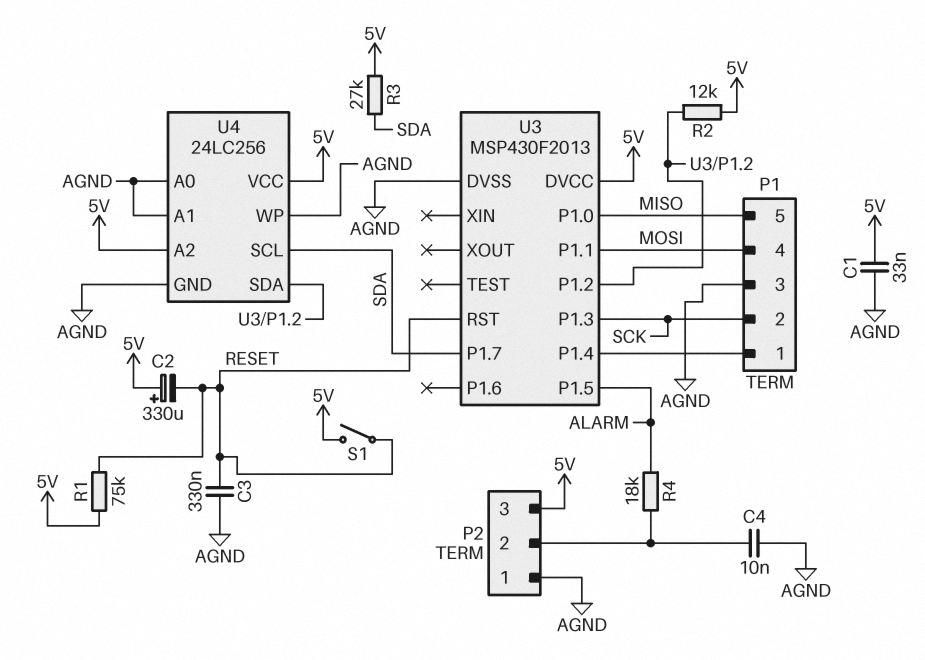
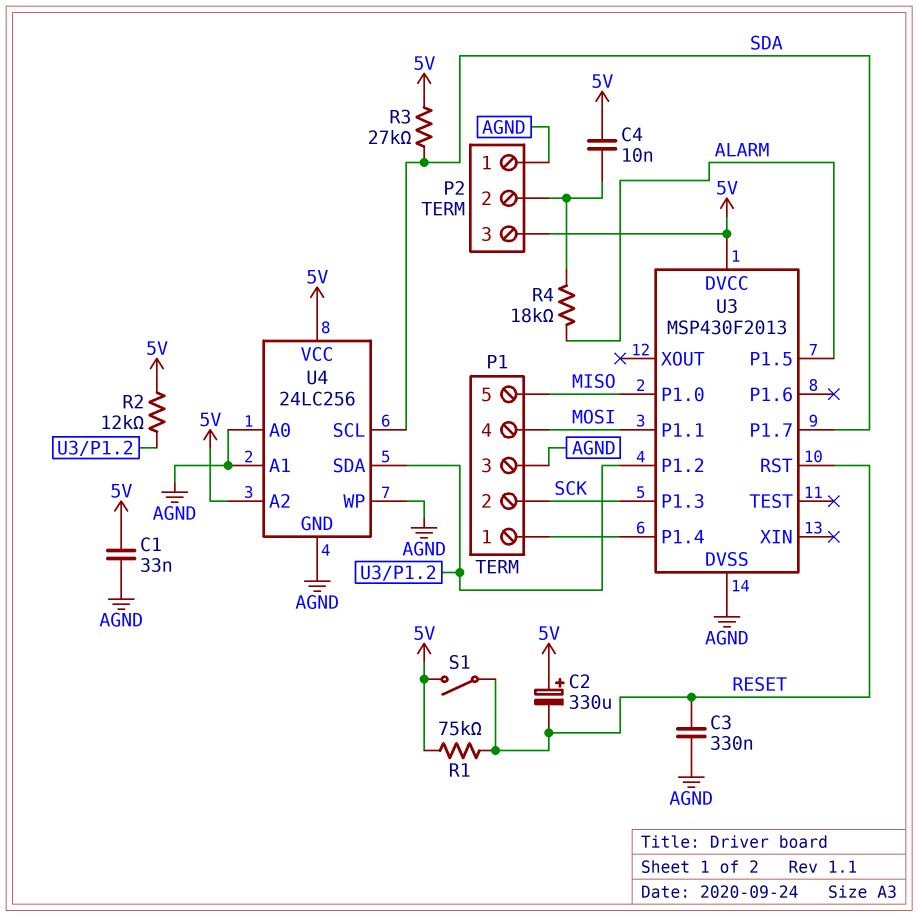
C4: 10nF (AGND, P2/2) -> 10nF (5V, P2/2)

